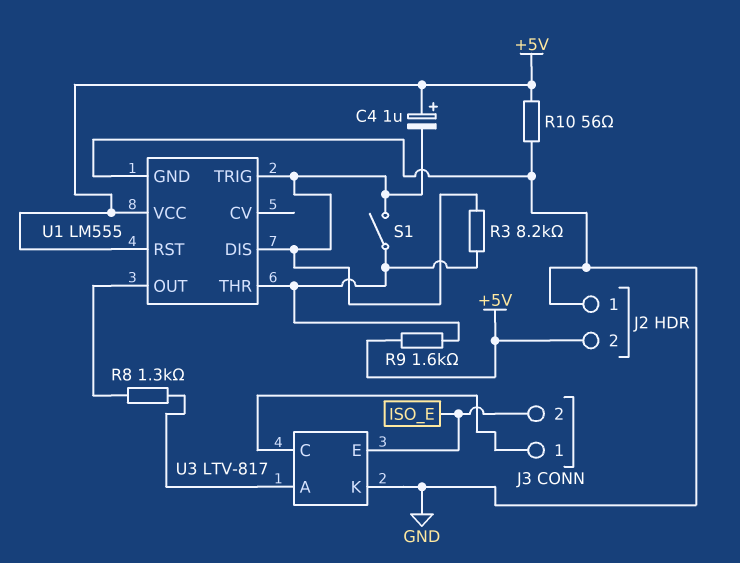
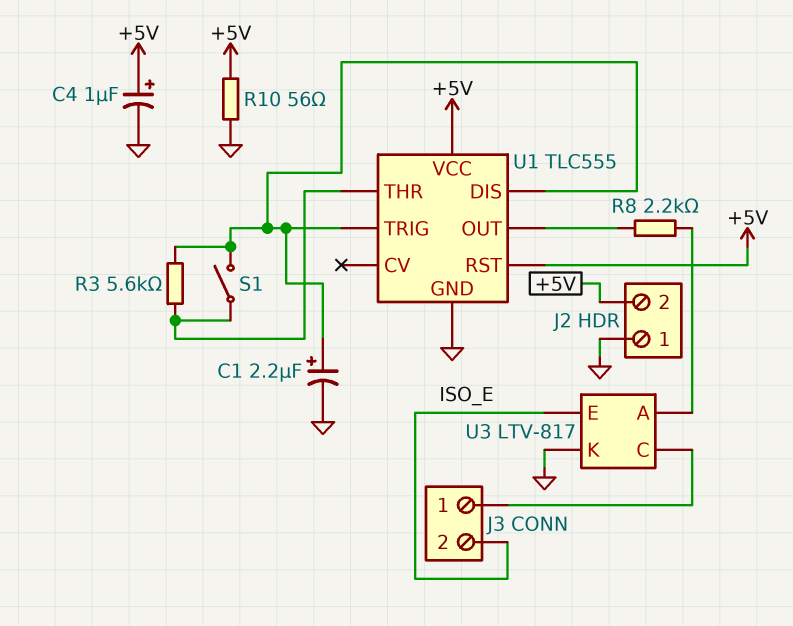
C1: none -> 2.2uF (plus U1/DIS, minus GND)
C4: 1uF (plus +5V, minus U1/DIS) -> 1uF (plus +5V, minus GND)
R3: 8.2k (U1/DIS, U1/THR) -> 5.6k (U1/DIS, U1/THR)
R8: 1.3k (U1/OUT, U3/A) -> 2.2k (U1/OUT, U3/A)
R9: 1.6k (+5V, U1/THR) -> none
U1: LM555 -> TLC555

